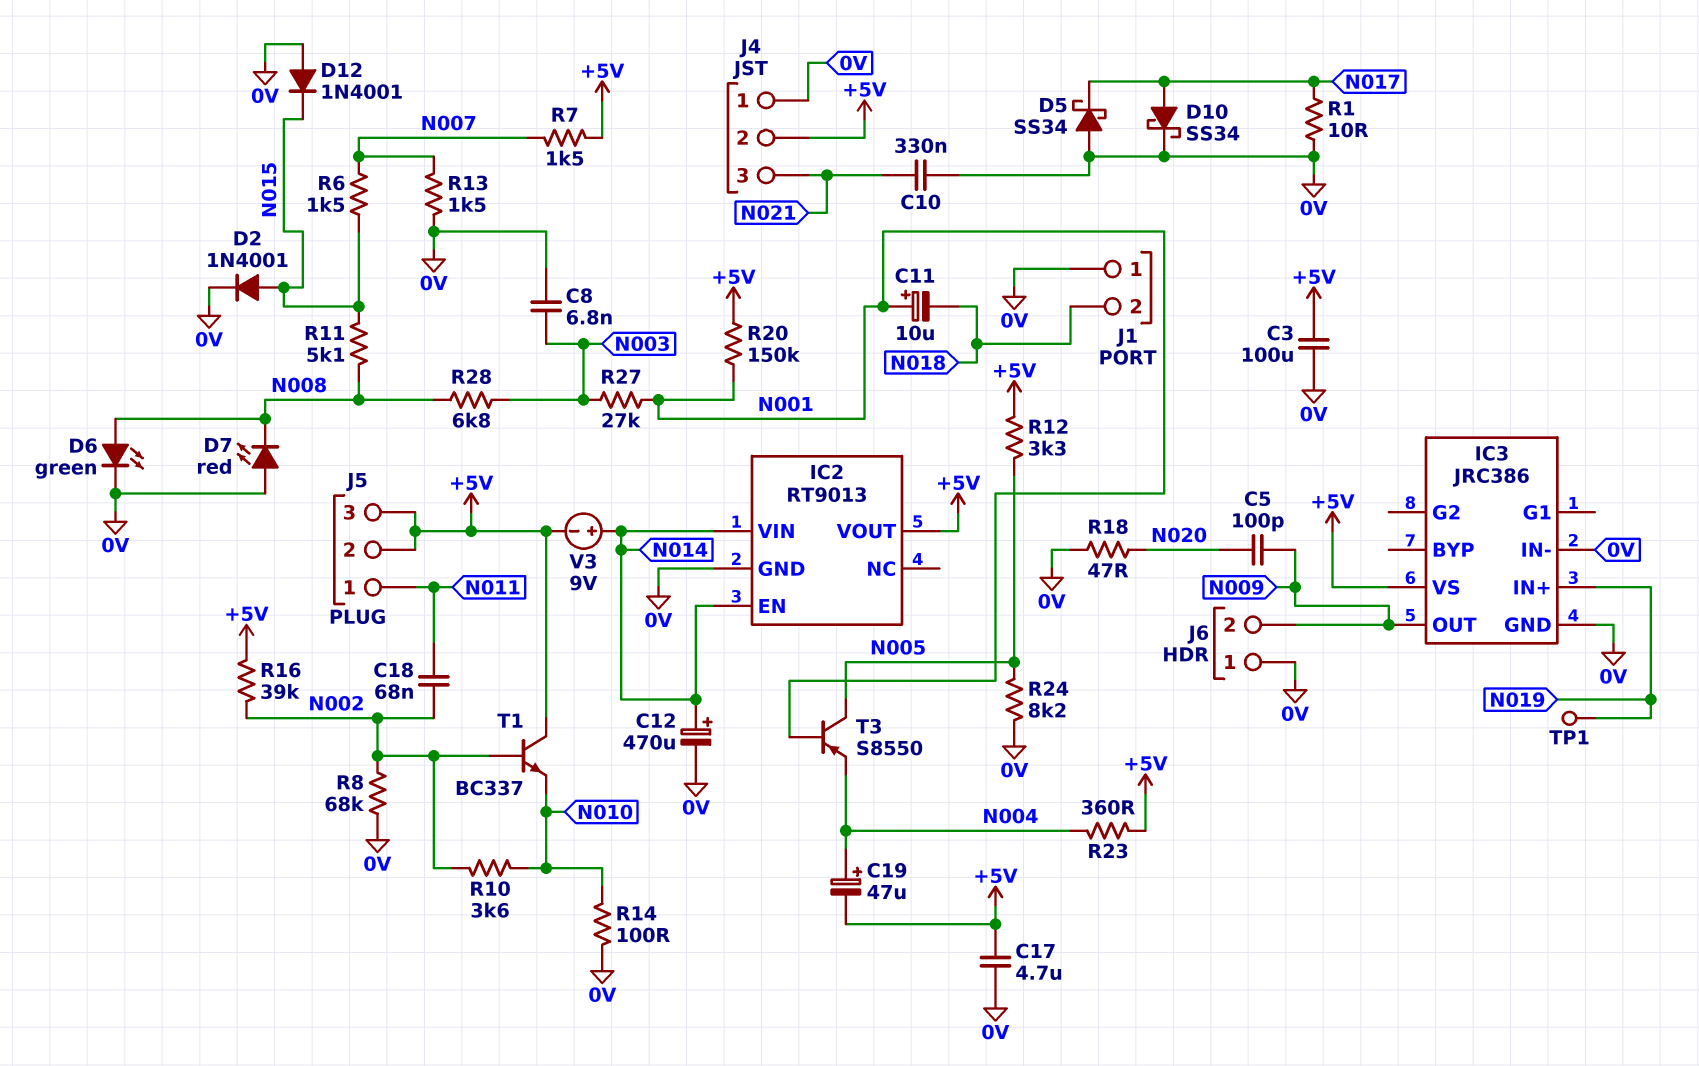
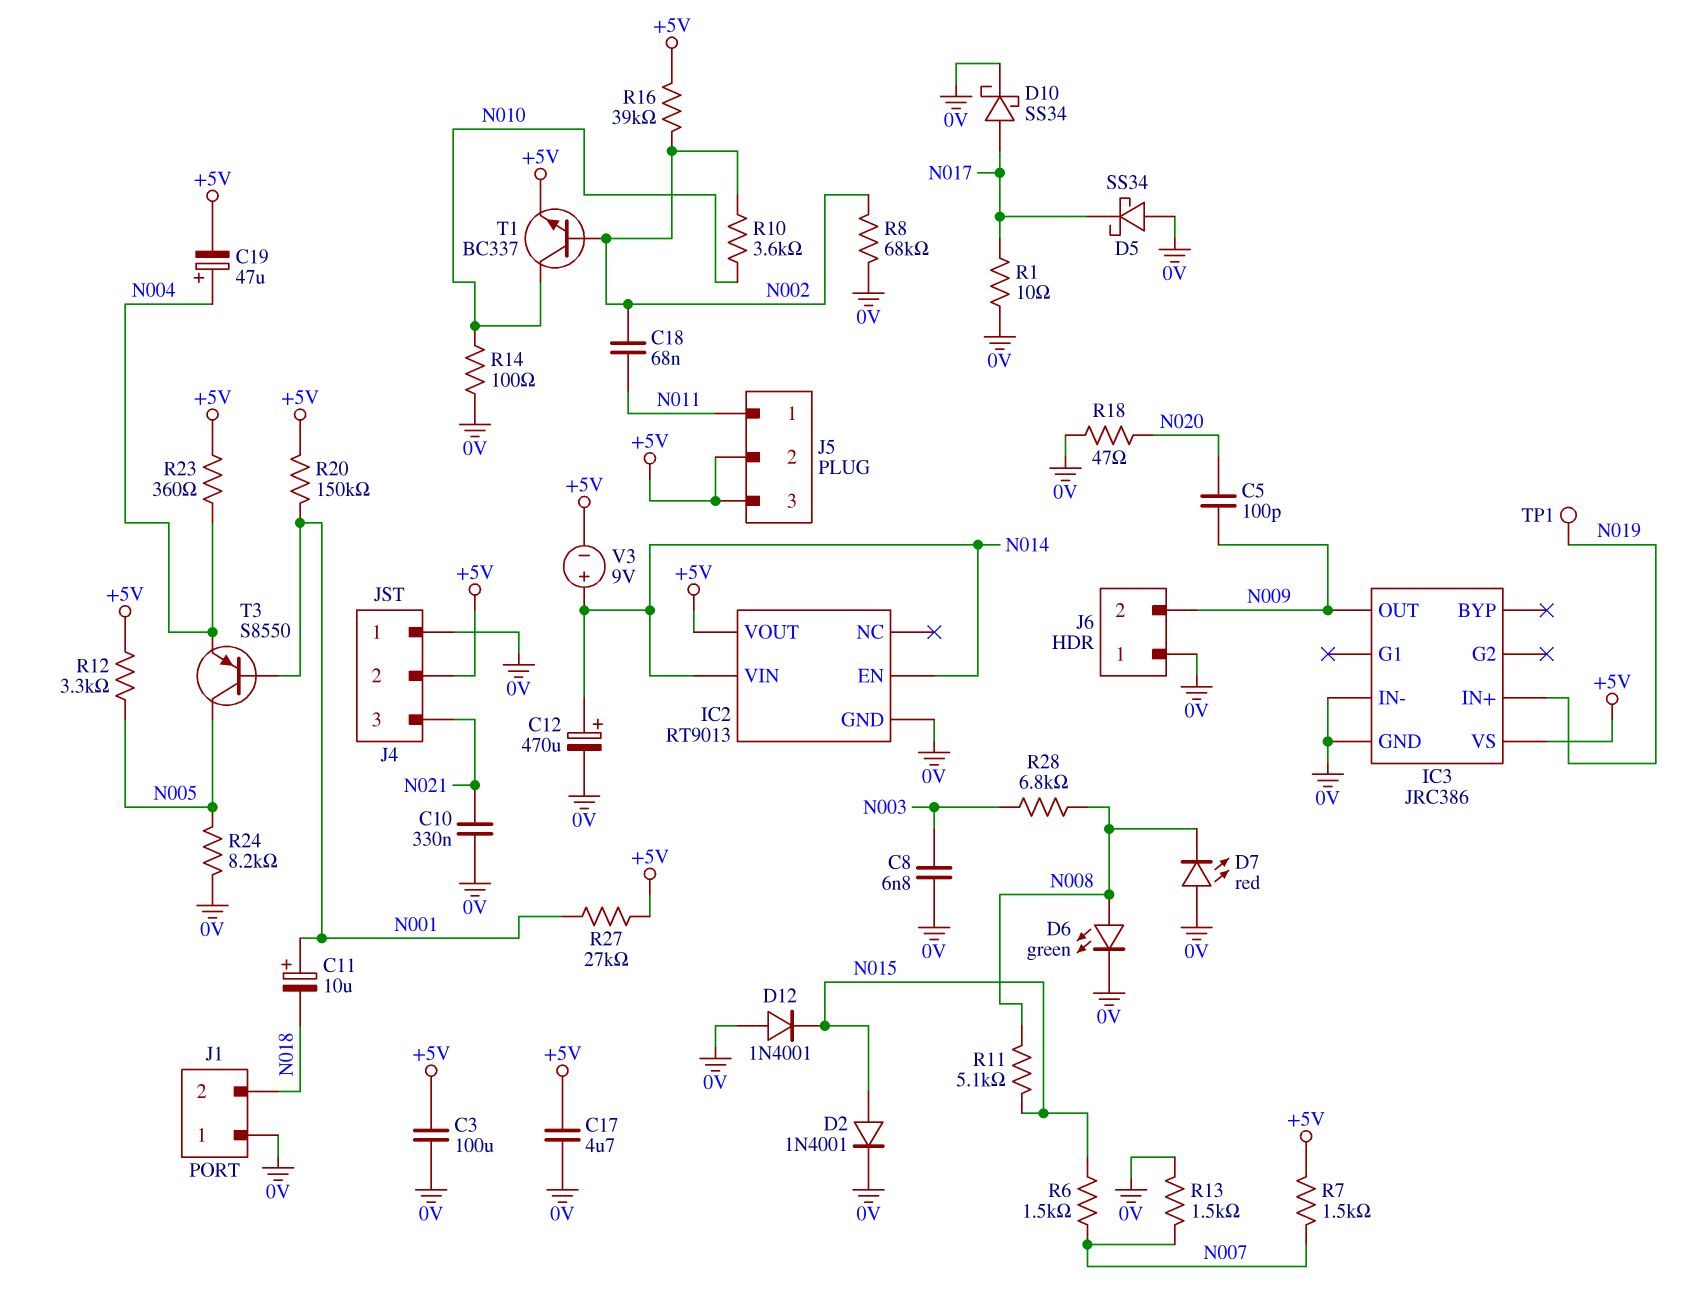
R27: 27k (N001, N003) -> 27k (+5V, N001)
T1: NPN BC337 (B N002, C +5V, E N010) -> NPN BC337 (B N002, C N010, E +5V)

